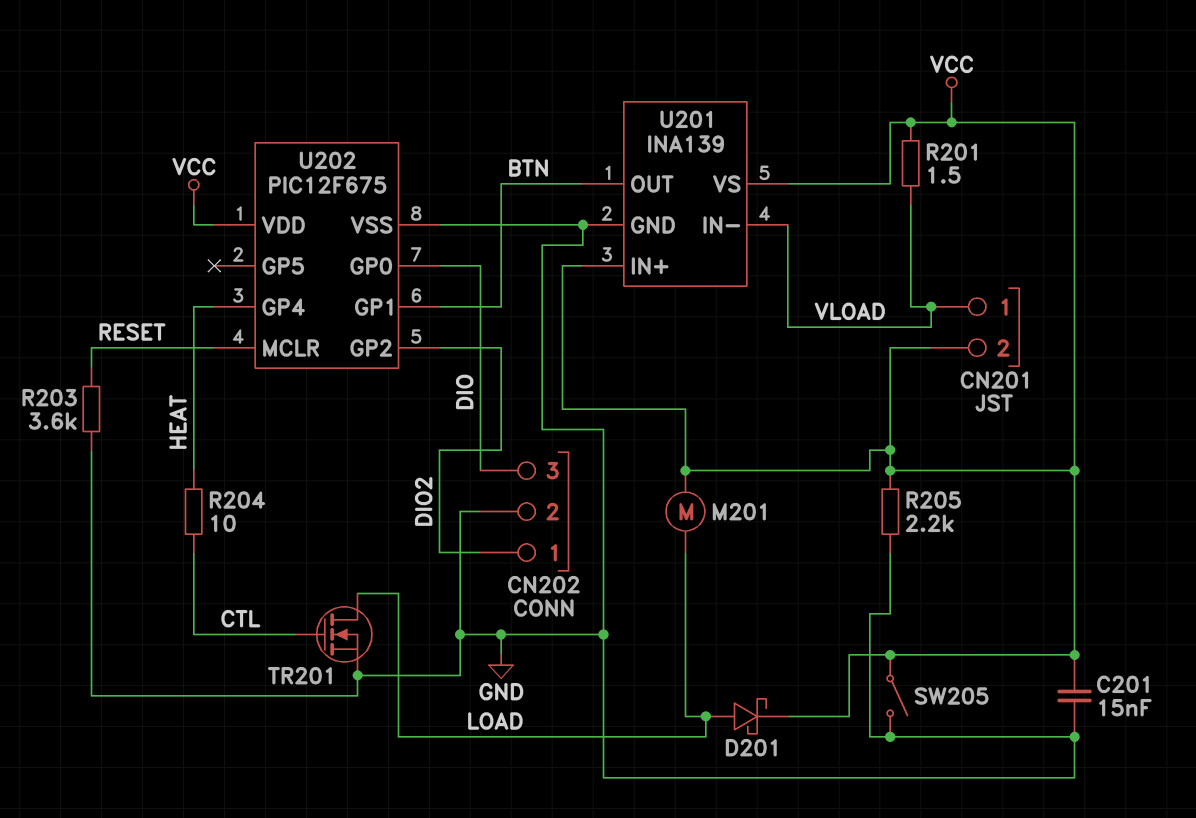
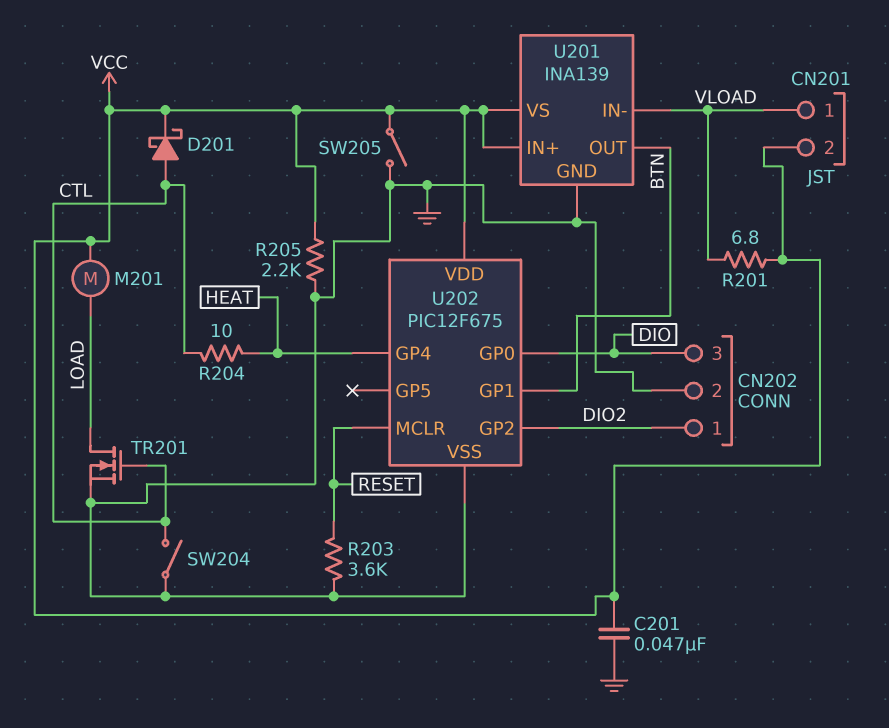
C201: 15nF (GND, VCC) -> 47nF (GND, VCC)
D201: schottky (A LOAD, K VCC) -> schottky (A CTL, K VCC)
R201: 1.5 (VCC, VLOAD) -> 6.8 (VCC, VLOAD)
SW204: none -> switch (CTL, GND)

